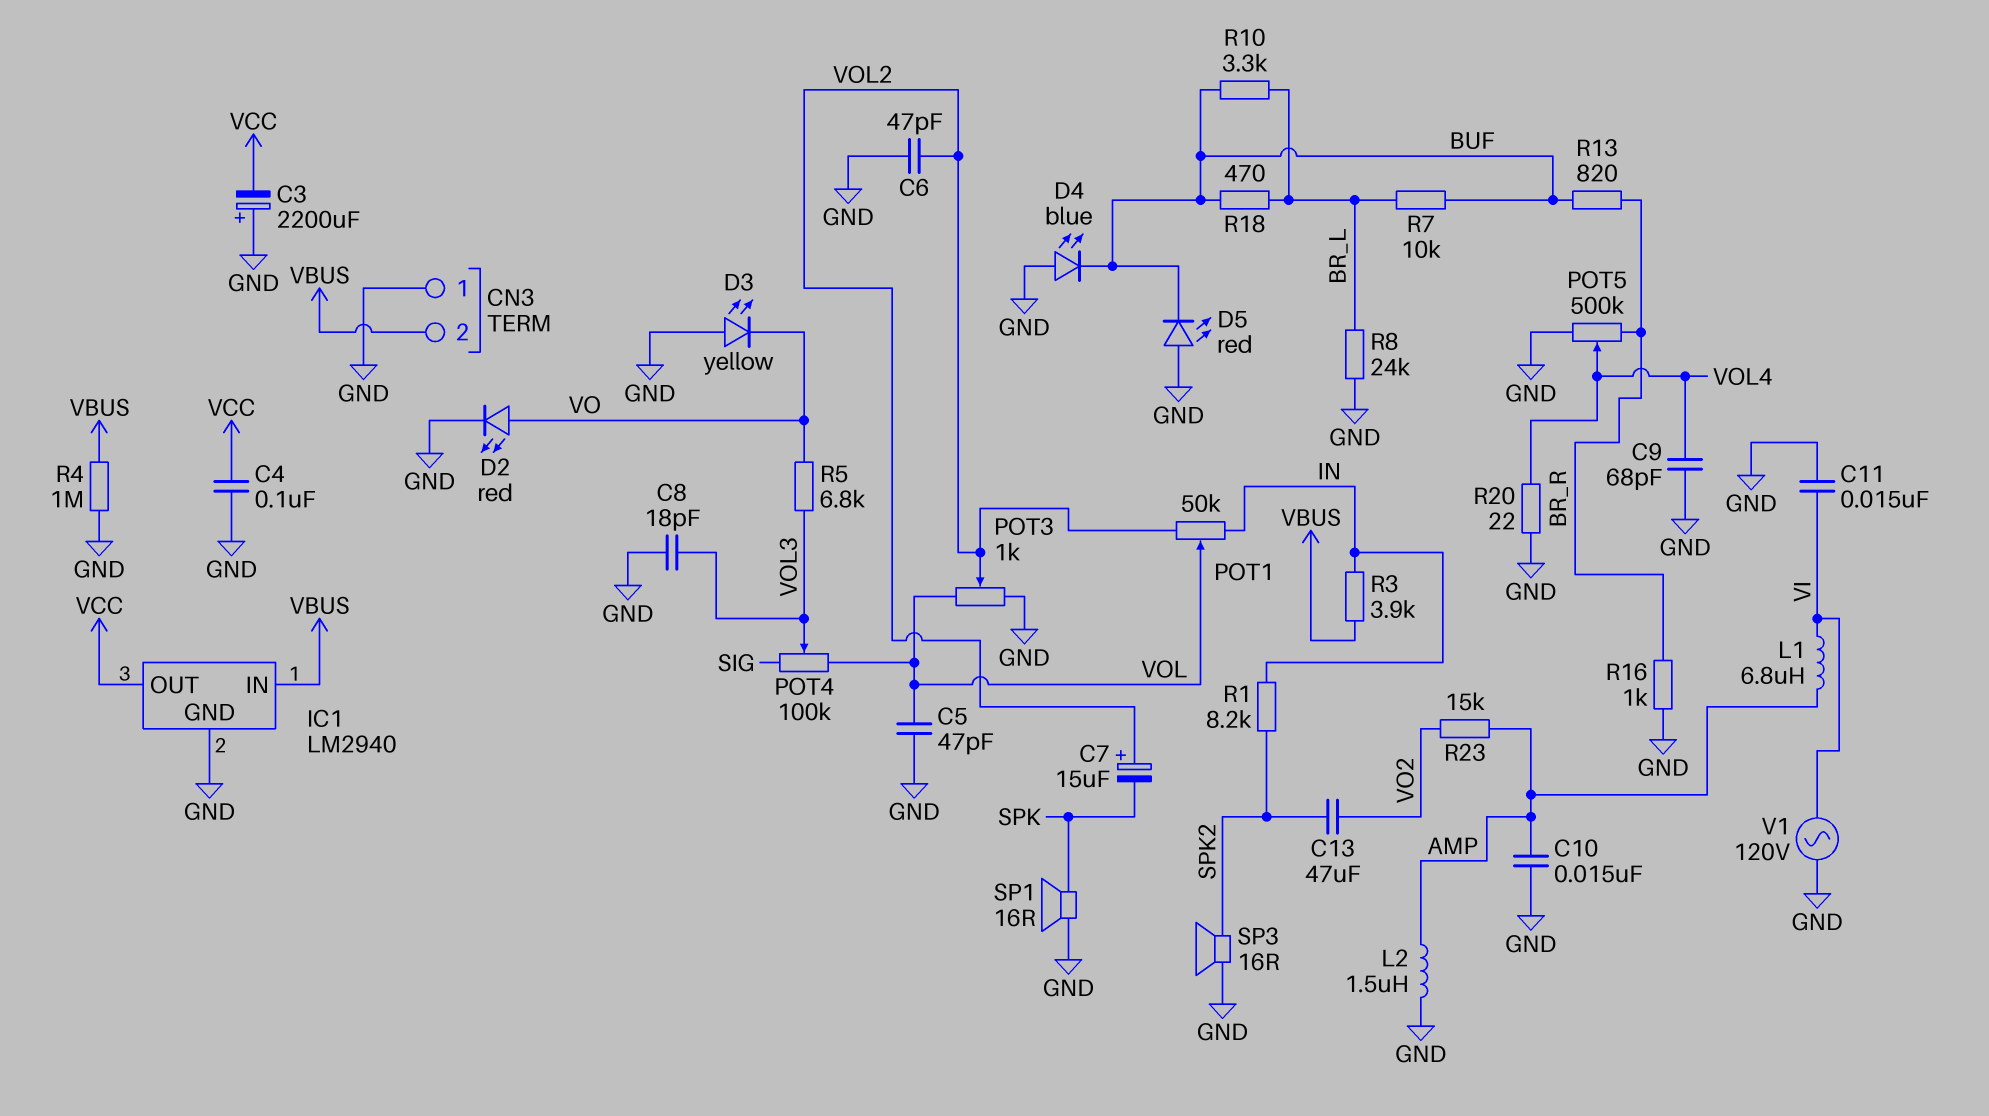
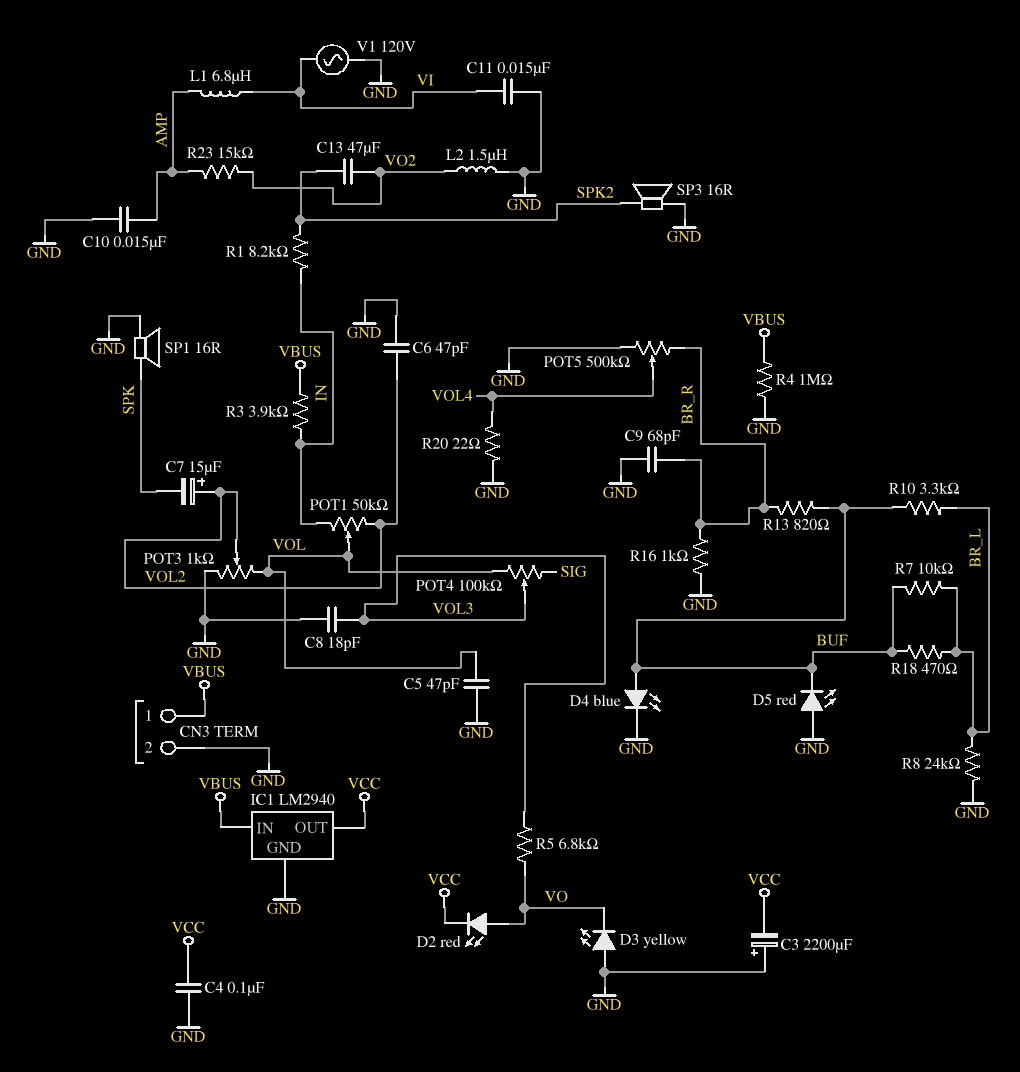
C9: 68pF (GND, VOL4) -> 68pF (BR_R, GND)
CN3 pin 1: GND -> VBUS
CN3 pin 2: VBUS -> GND
D2: LED red (A VO, K GND) -> LED red (A VO, K VCC)
D4: LED blue (A GND, K BUF) -> LED blue (A BUF, K GND)
L2: 1.5uH (AMP, GND) -> 1.5uH (GND, VO2)

